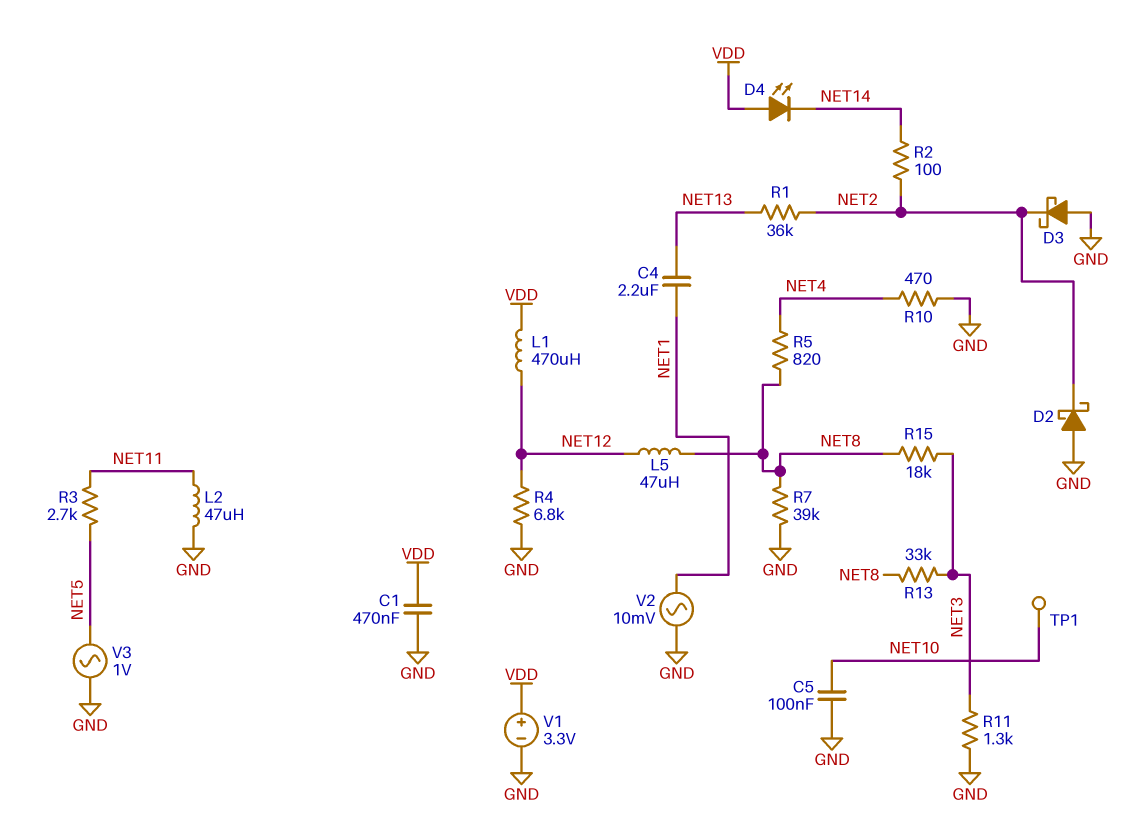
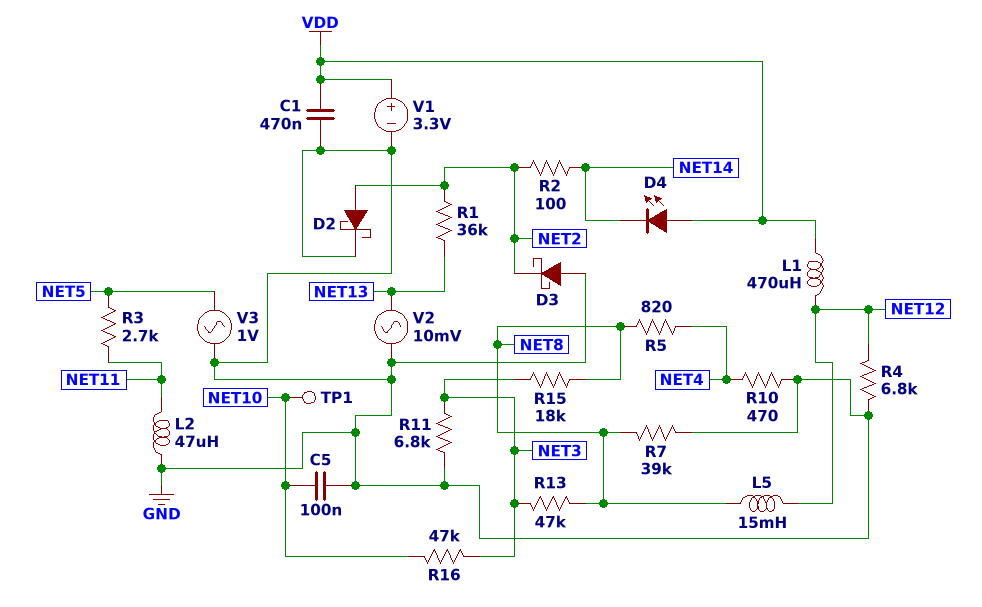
C4: 2.2uF (NET1, NET13) -> none
D2: schottky (A GND, K NET2) -> schottky (A NET2, K GND)
L5: 47uH (NET8, NET12) -> 15mH (NET8, NET12)
R11: 1.3k (GND, NET3) -> 6.8k (GND, NET3)
R13: 33k (NET3, NET8) -> 47k (NET3, NET8)
R16: none -> 47k (NET3, NET10)
V2: AC 10mV (GND, NET1) -> AC 10mV (GND, NET13)

